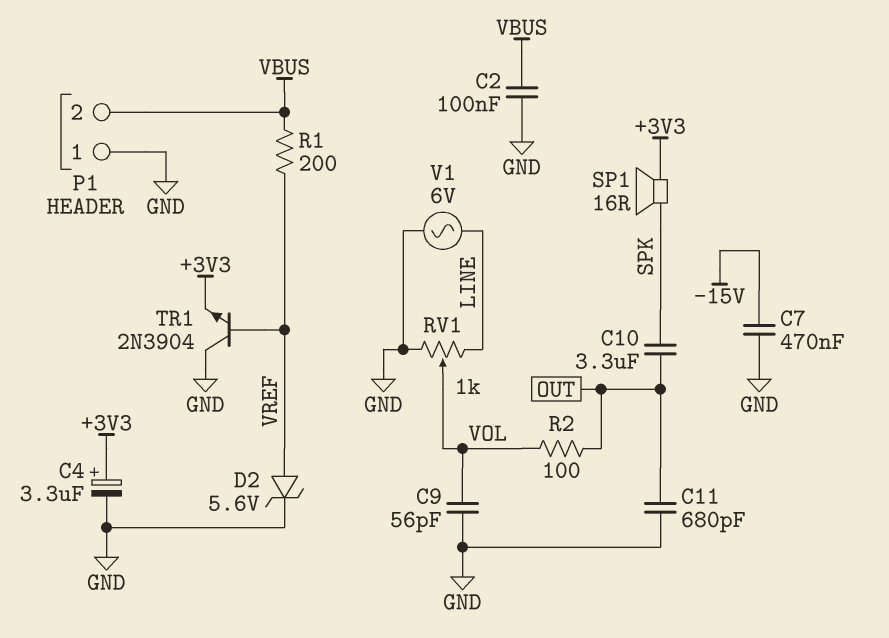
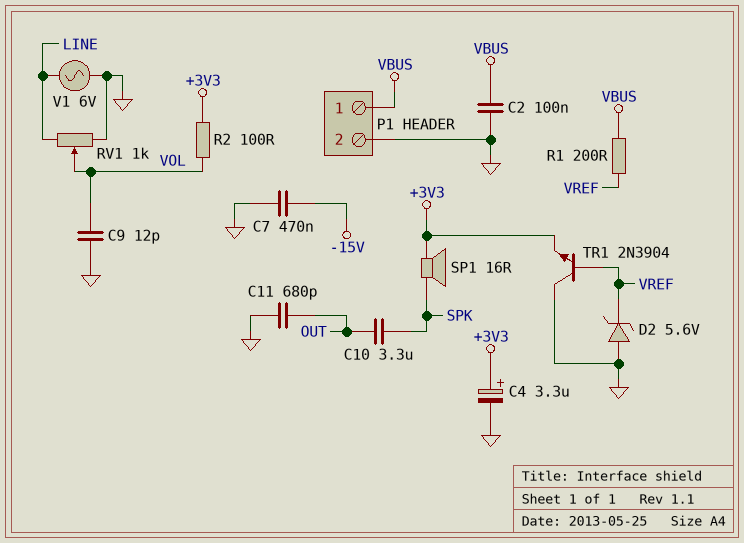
C9: 56pF (GND, VOL) -> 12pF (GND, VOL)
D2: zener 5.6V (A VREF, K GND) -> zener 5.6V (A GND, K VREF)
P1 pin 1: GND -> VBUS
P1 pin 2: VBUS -> GND
R2: 100 (OUT, VOL) -> 100 (+3V3, VOL)

